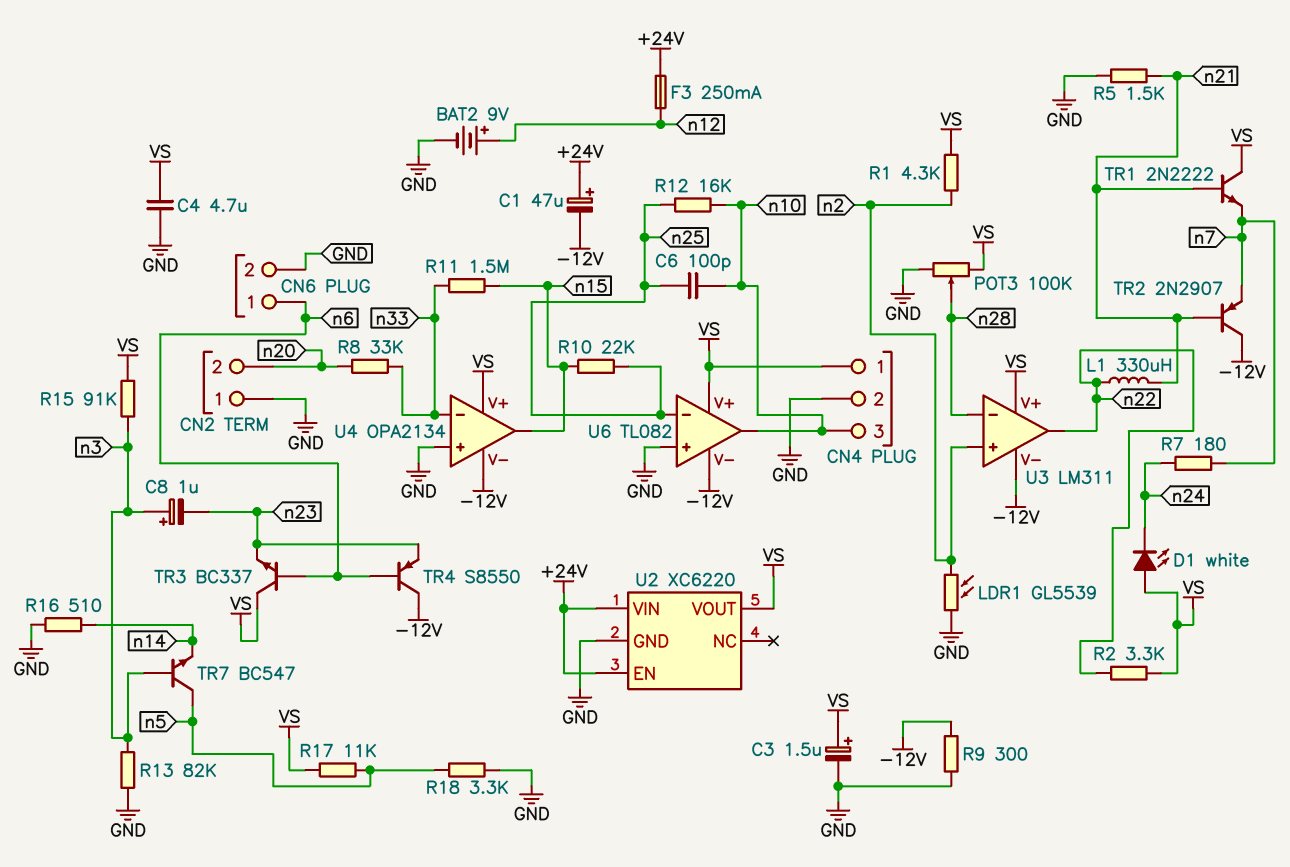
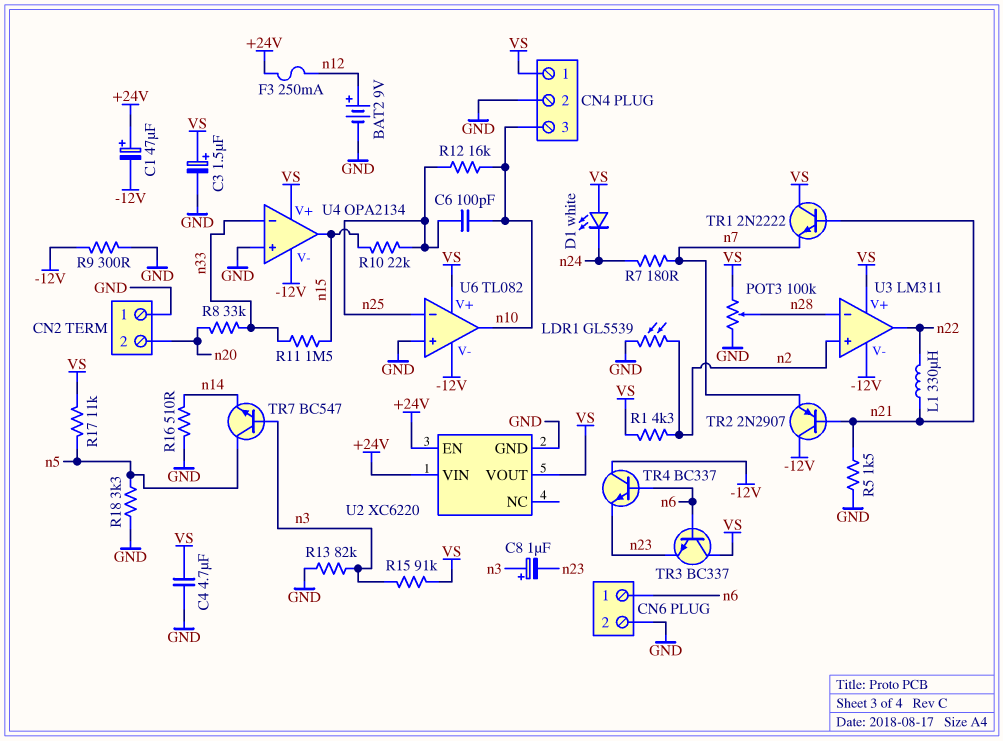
R2: 3.3k (VS, n22) -> none
TR4: PNP S8550 (B n6, C -12V, E n23) -> NPN BC337 (B n6, C -12V, E n23)

